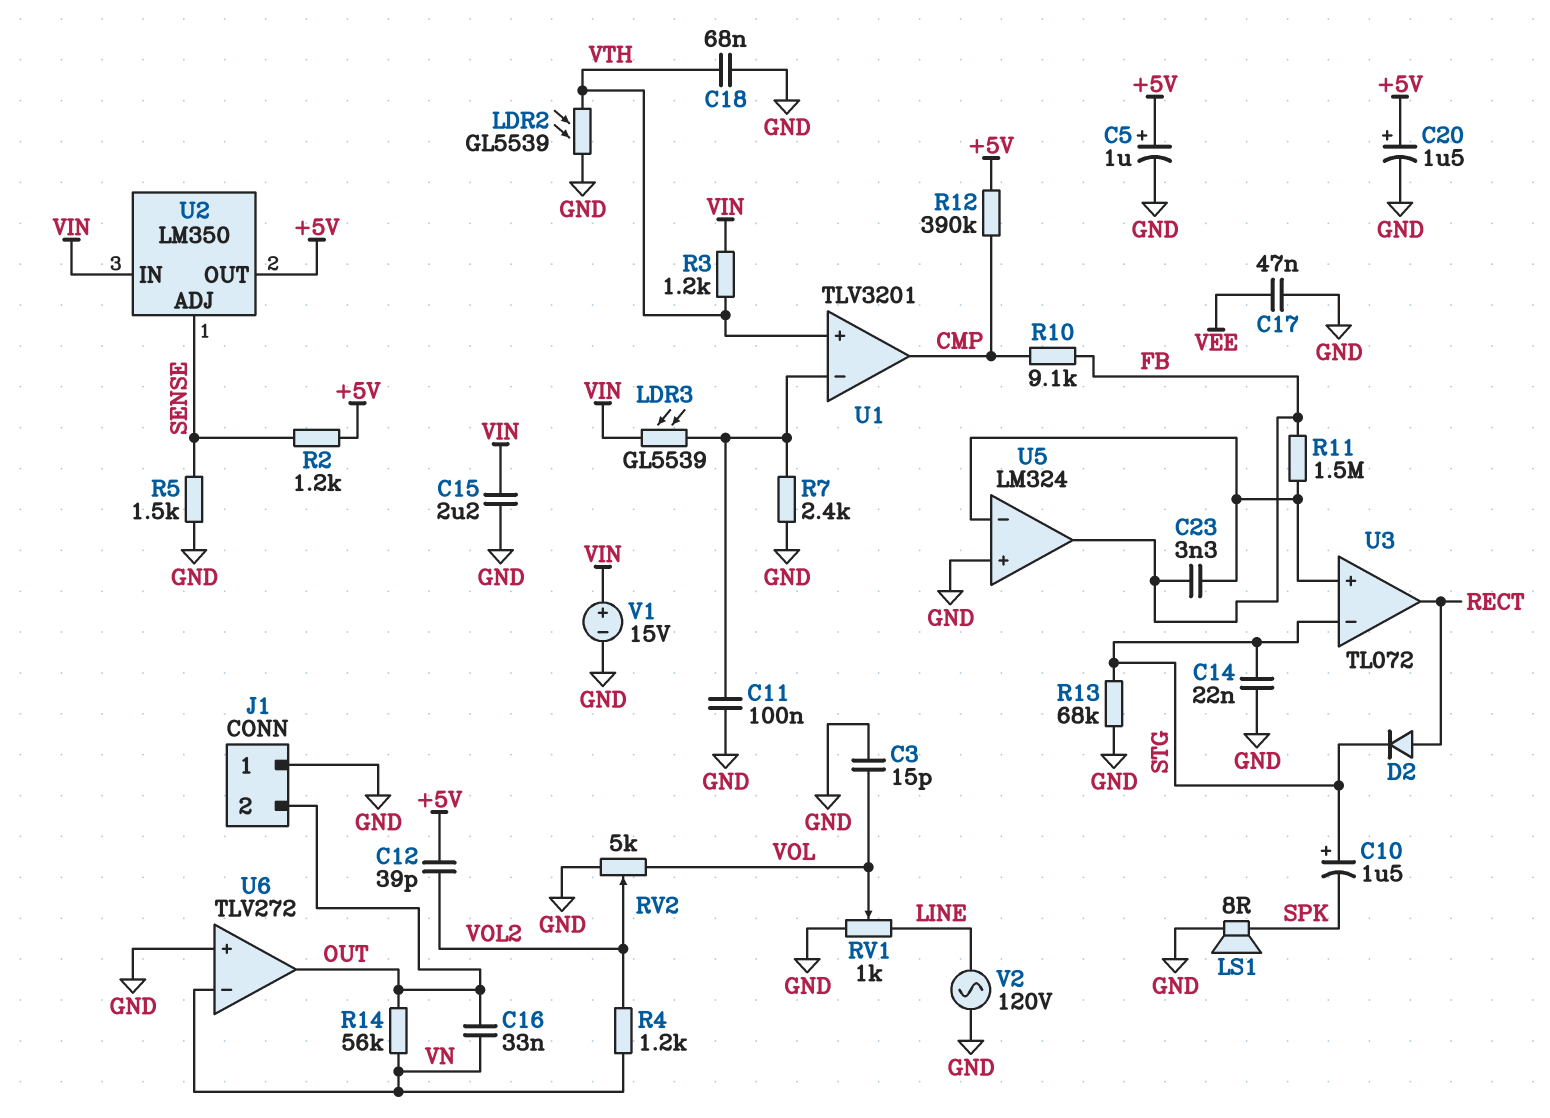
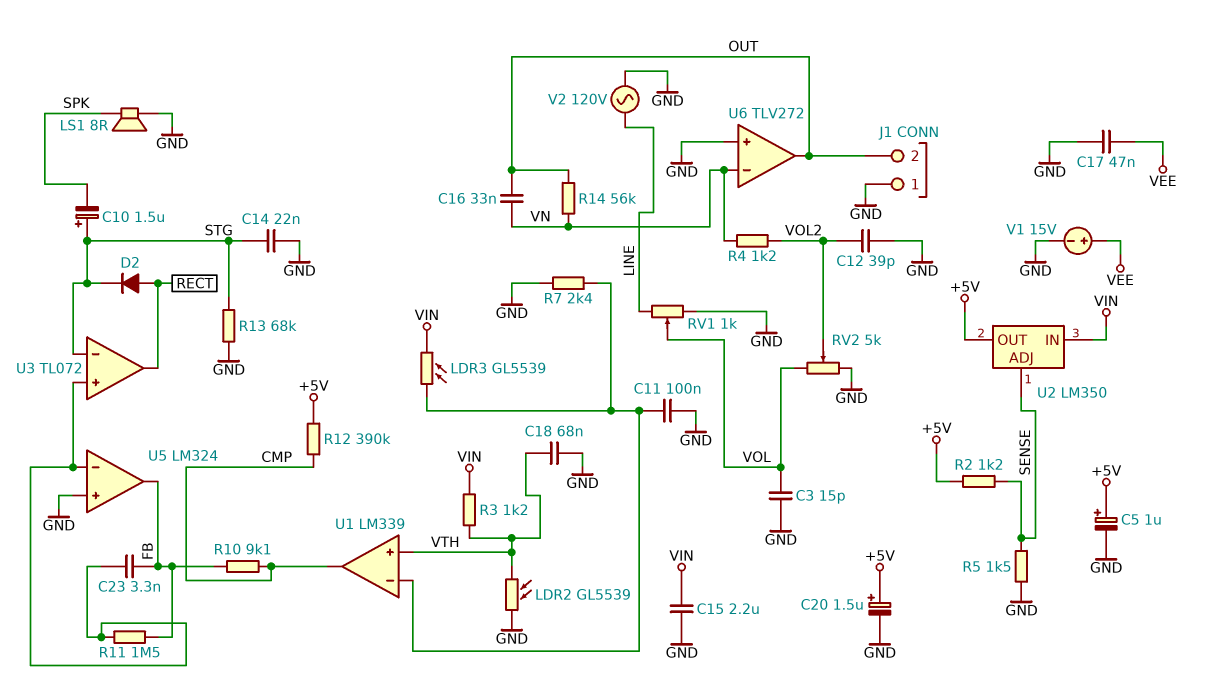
C12: 39pF (+5V, VOL2) -> 39pF (GND, VOL2)
U1: TLV3201 -> LM339
V1: 15V (plus VIN, minus GND) -> 15V (plus VEE, minus GND)

